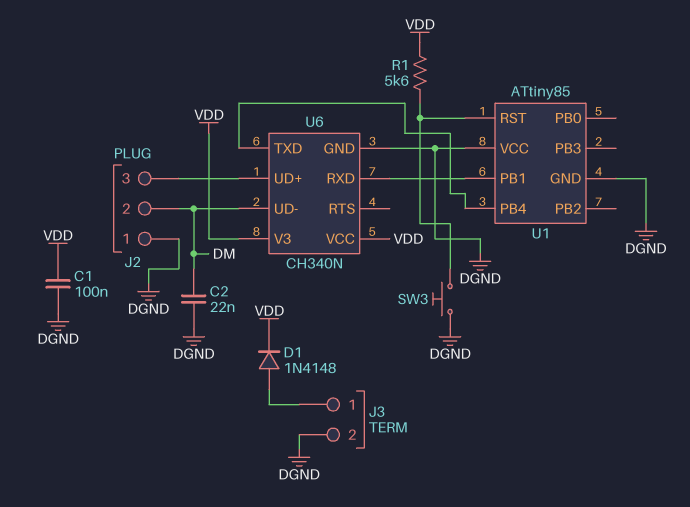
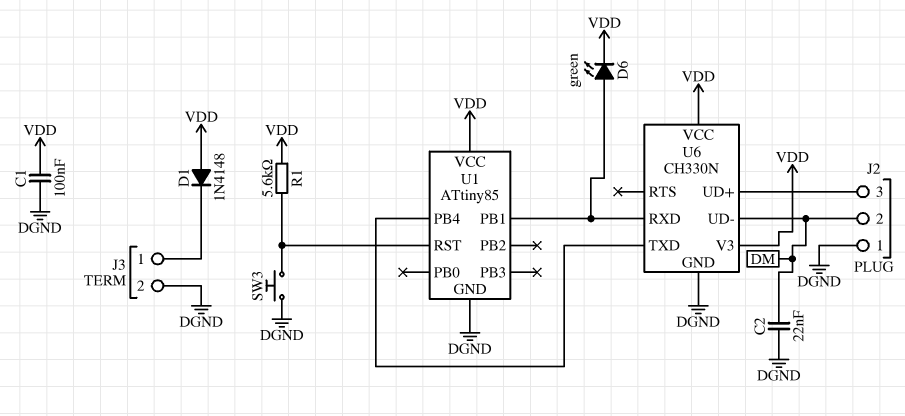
D1: diode 1N4148 (A J3/1, K VDD) -> diode 1N4148 (A VDD, K J3/1)
D6: none -> LED green (A U1/PB1, K VDD)
U1 pin VCC: DGND -> VDD
U6: CH340N -> CH330N

